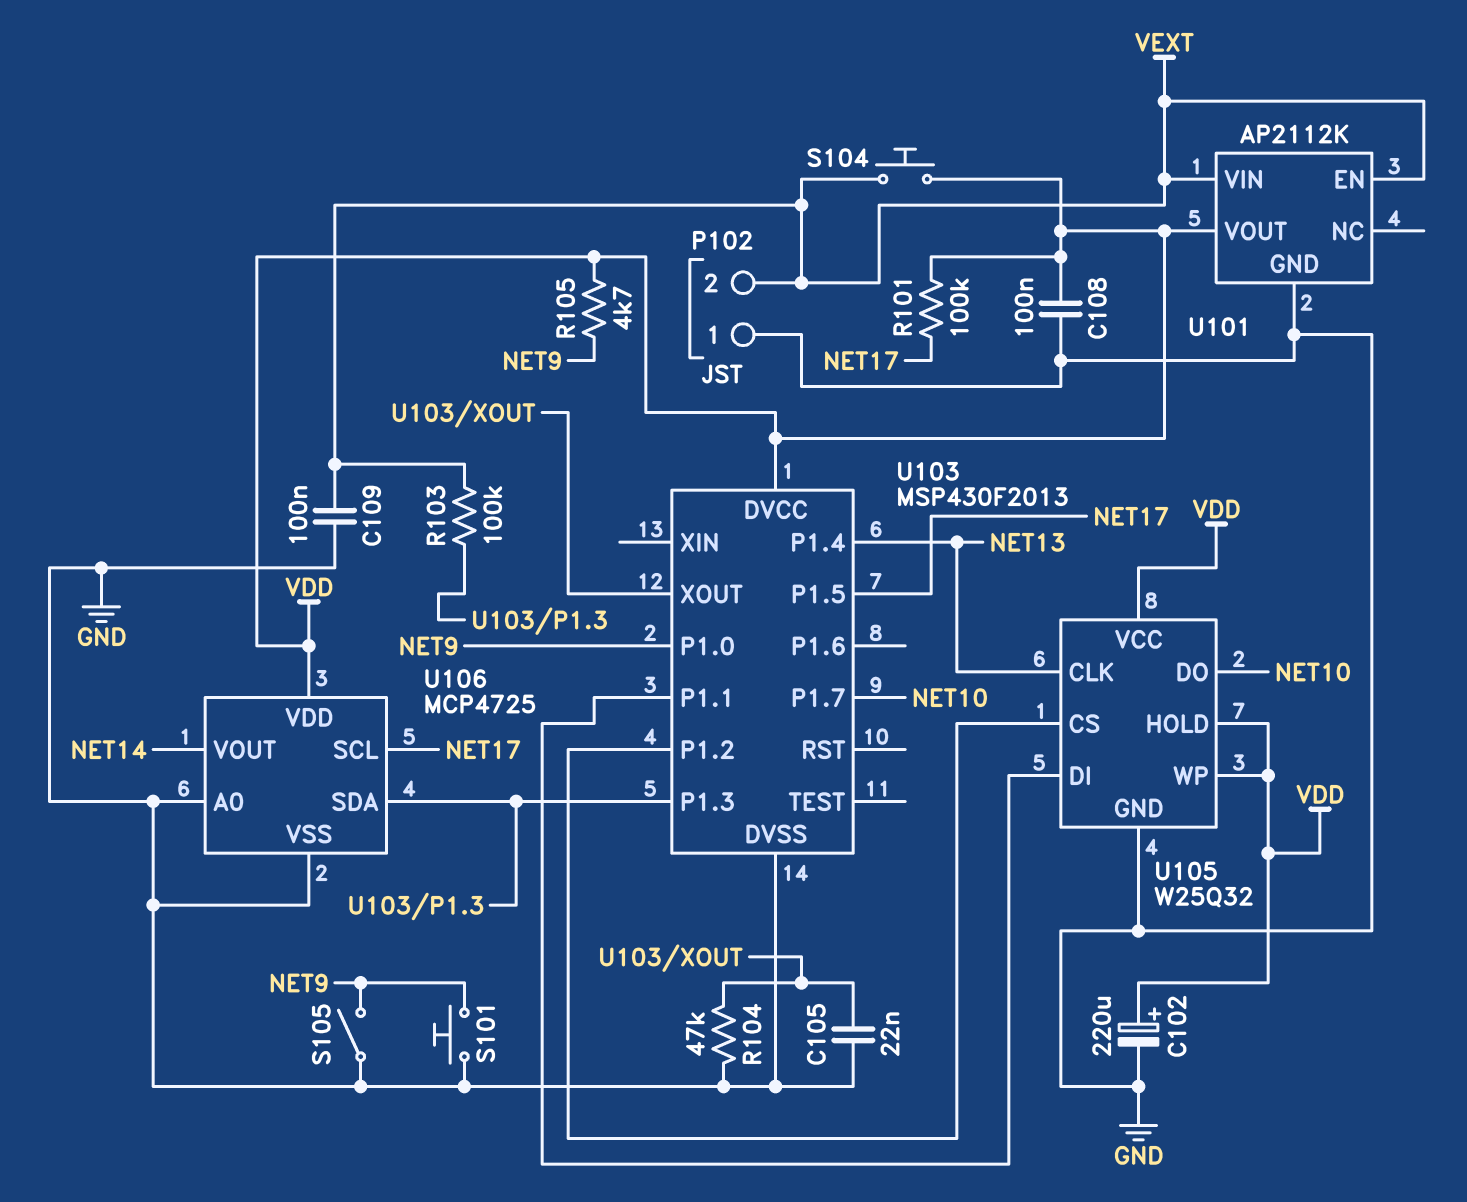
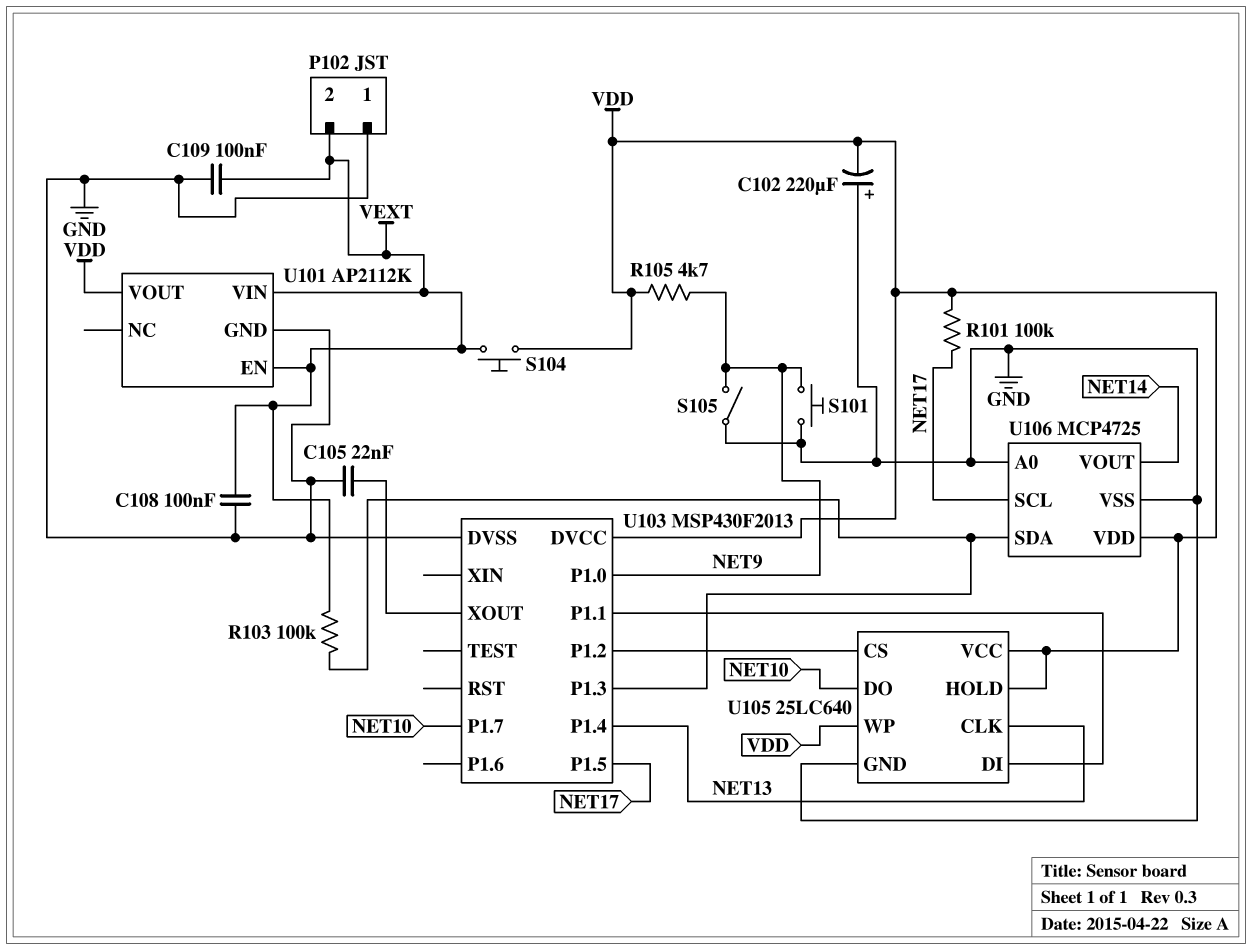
C102: 220uF (plus VDD, minus GND) -> 220uF (plus GND, minus VDD)
C108: 100nF (GND, VDD) -> 100nF (GND, VEXT)
R104: 47k (GND, U103/XOUT) -> none
U105: W25Q32 -> 25LC640

